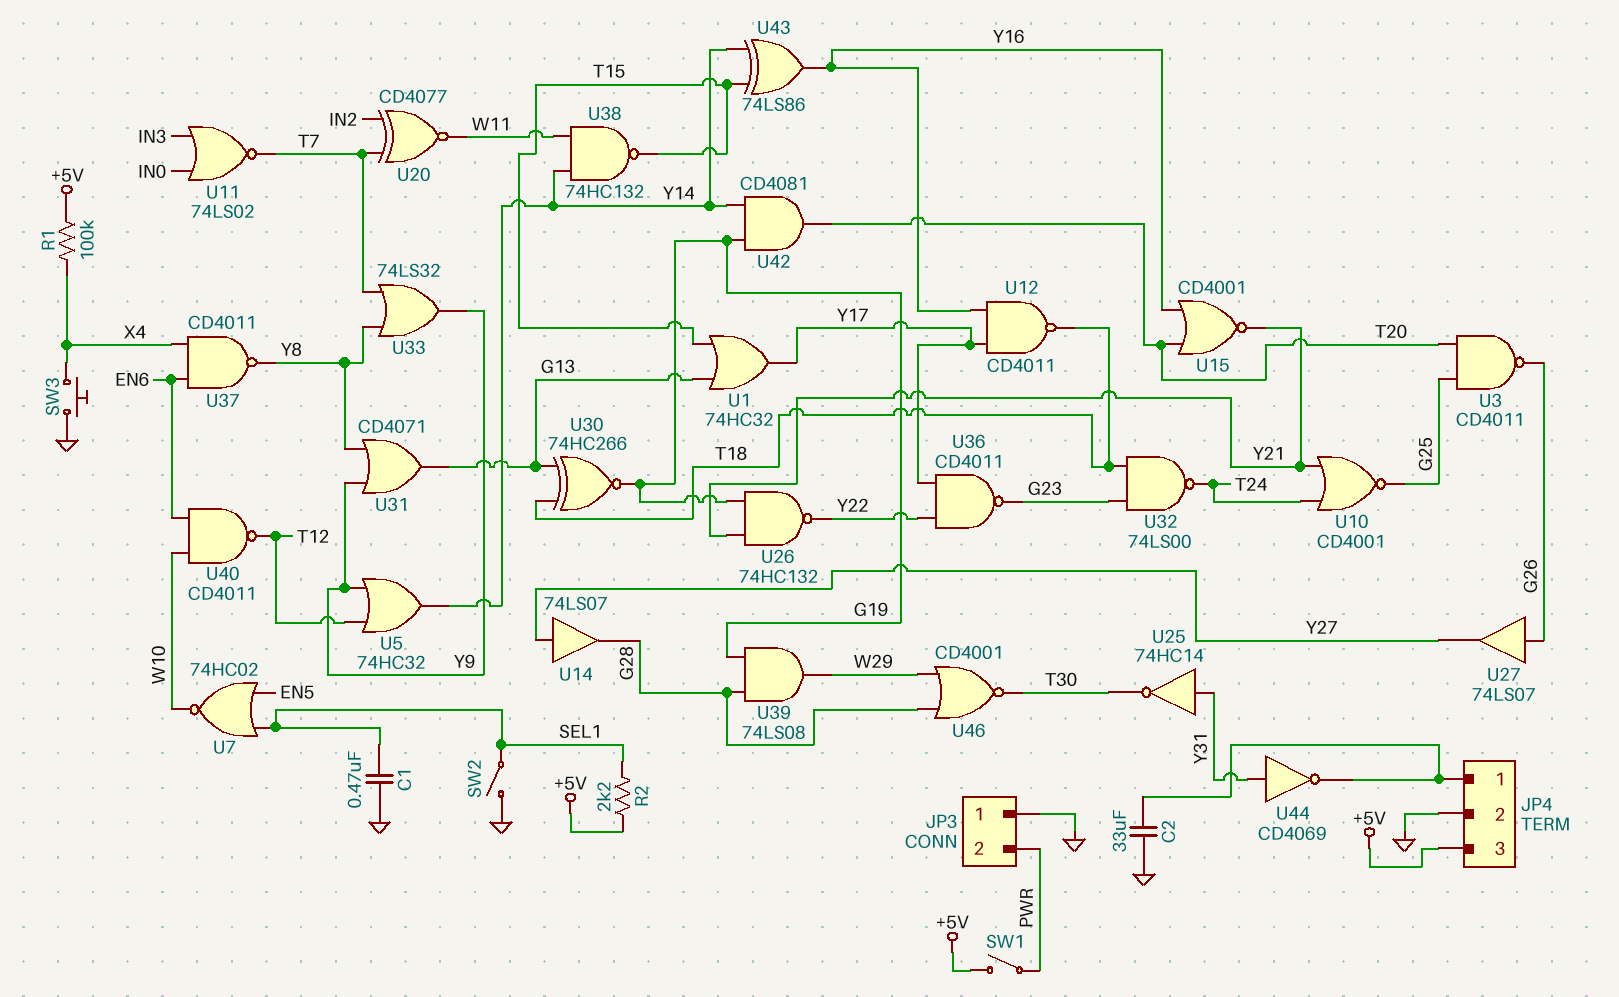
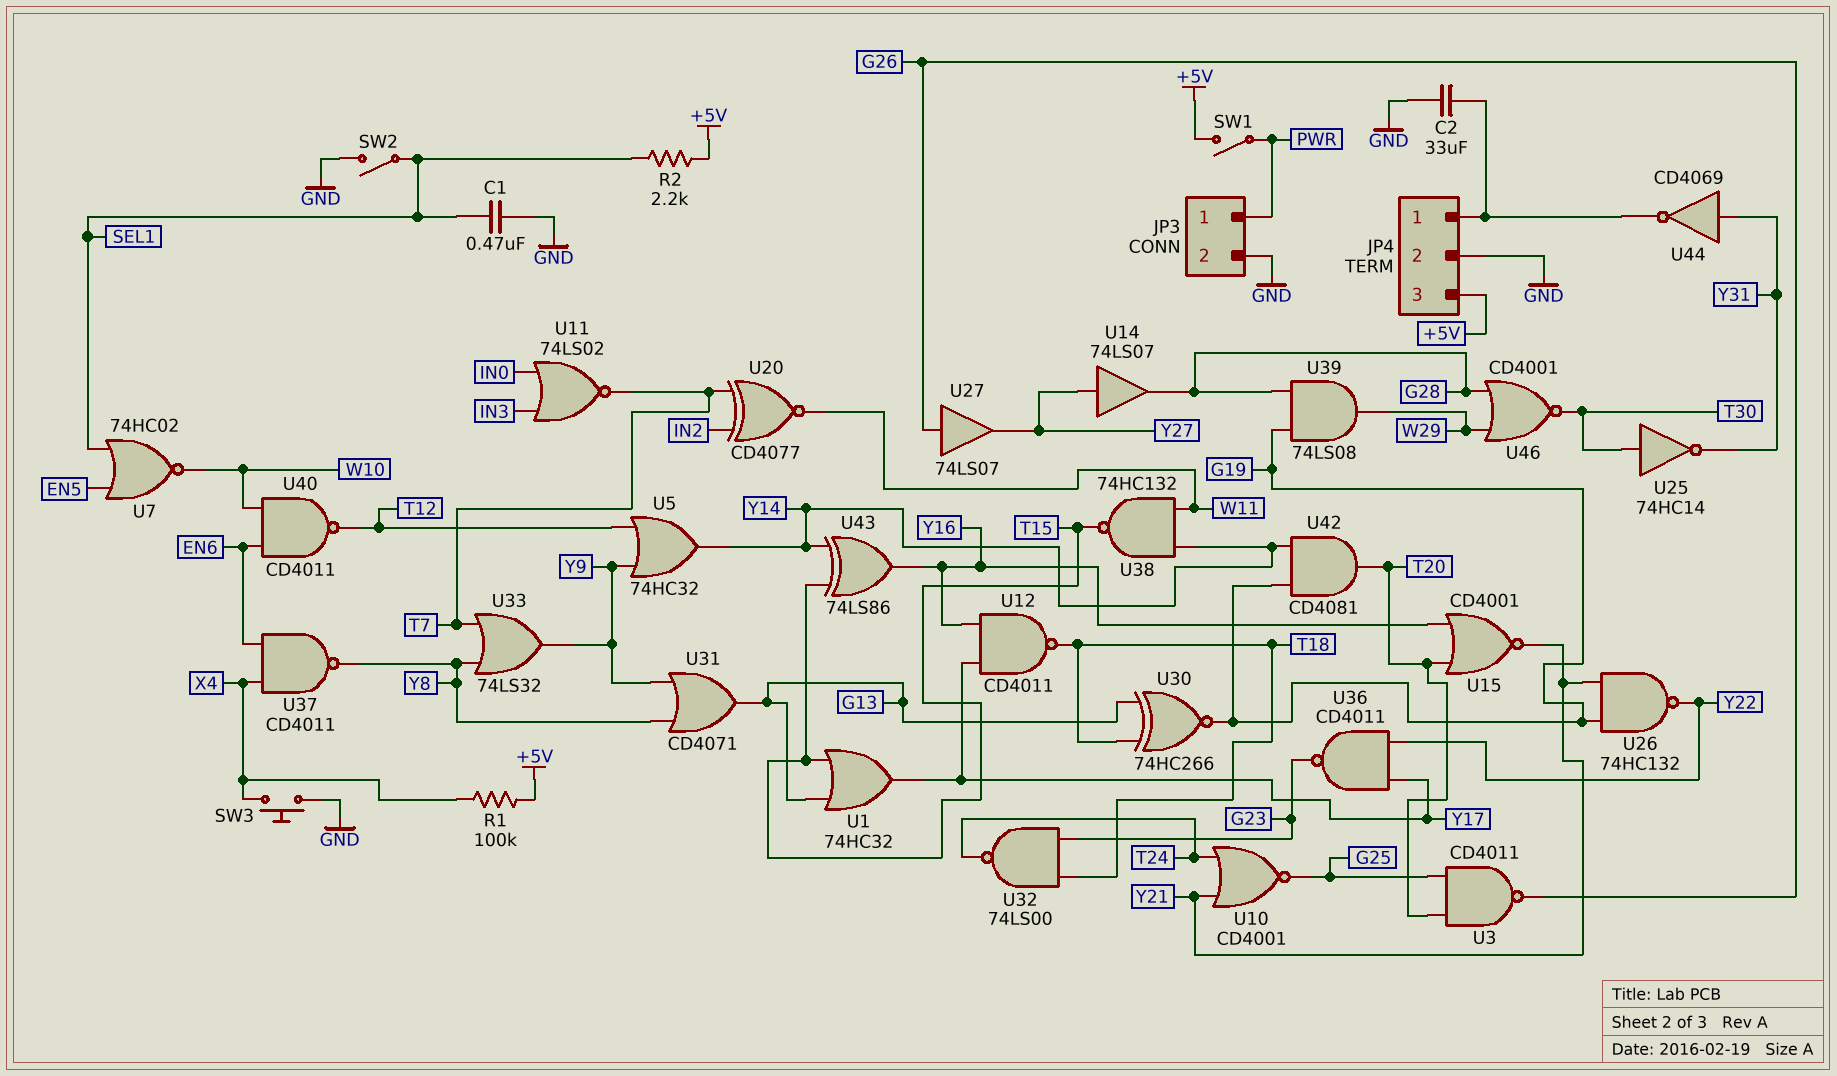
JP3 pin 1: GND -> PWR
JP3 pin 2: PWR -> GND
U25: NOT 74HC14 (in Y31, out T30) -> NOT 74HC14 (in T30, out Y31)

